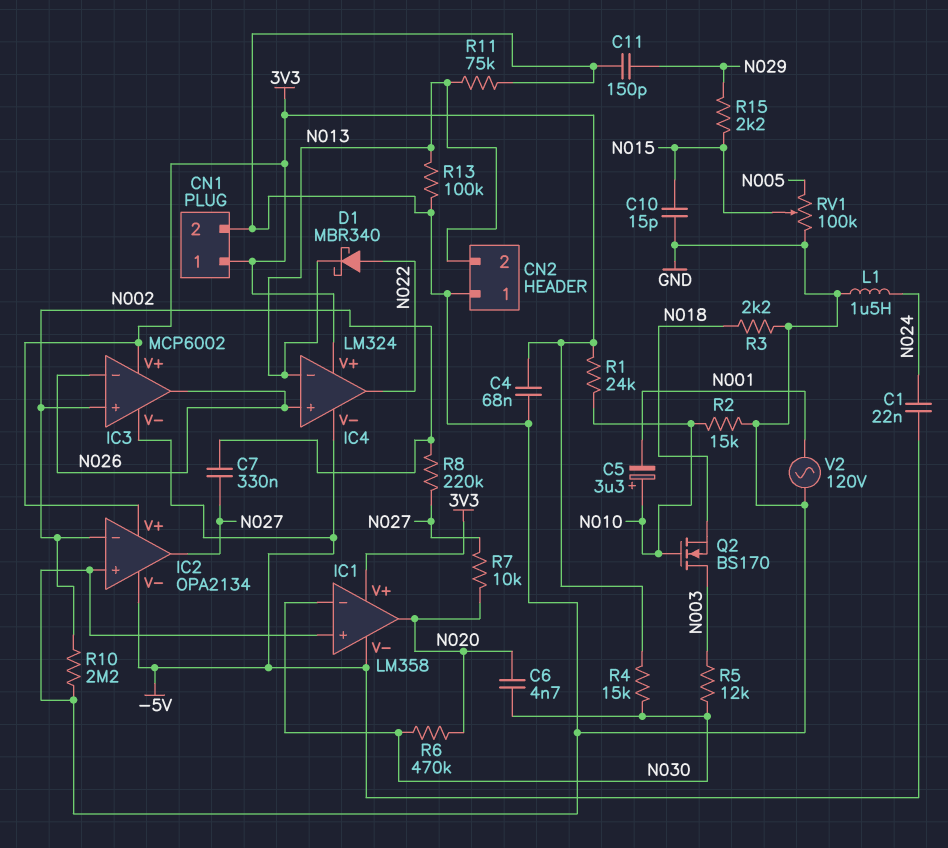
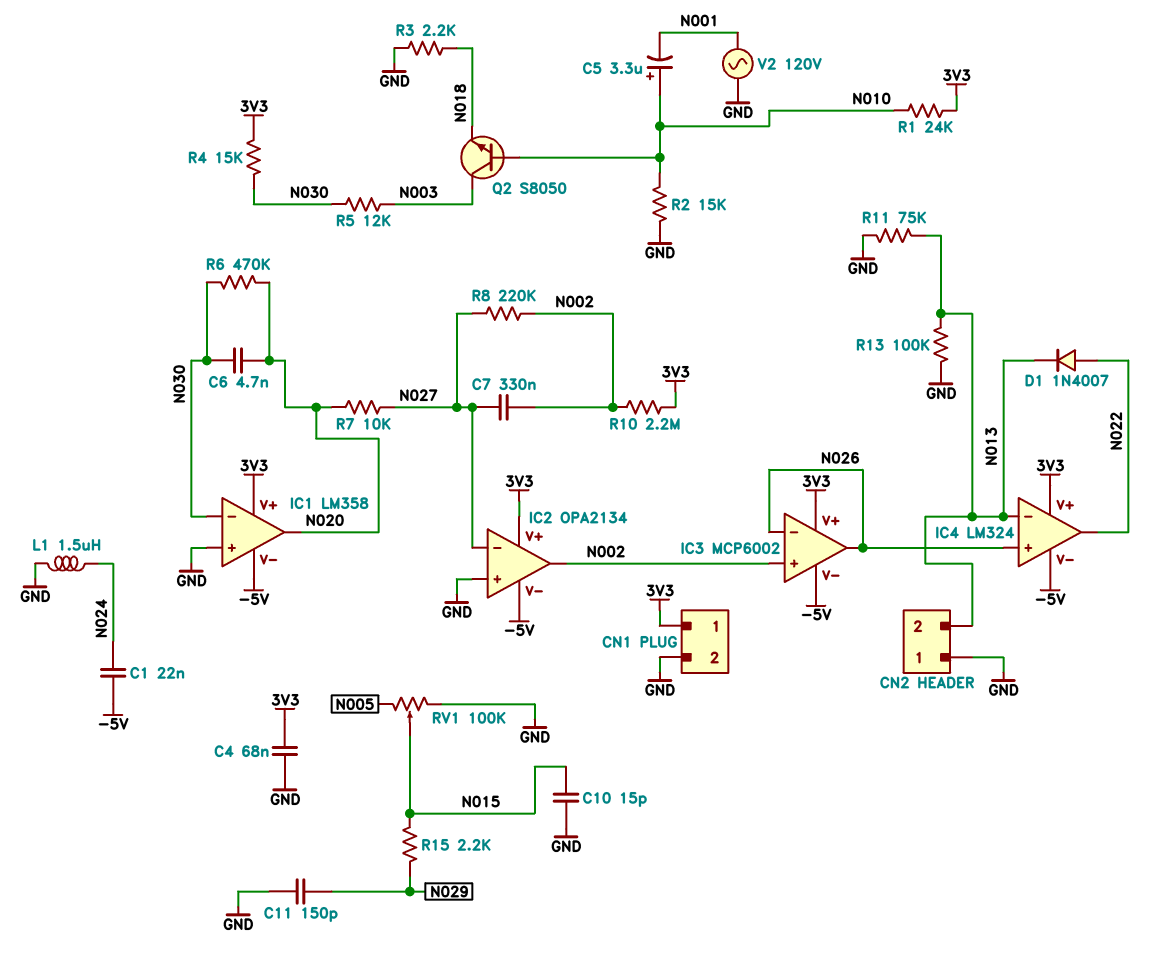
D1: schottky MBR340 (A N022, K N013) -> diode 1N4007 (A N022, K N013)
IC2 pin in-: N002 -> N027
IC2 pin out: N027 -> N002
Q2: NMOS BS170 (G N010, D N003, S N018) -> NPN S8050 (B N010, C N003, E N018)
R10: 2.2M (GND, N002) -> 2.2M (3V3, N002)

